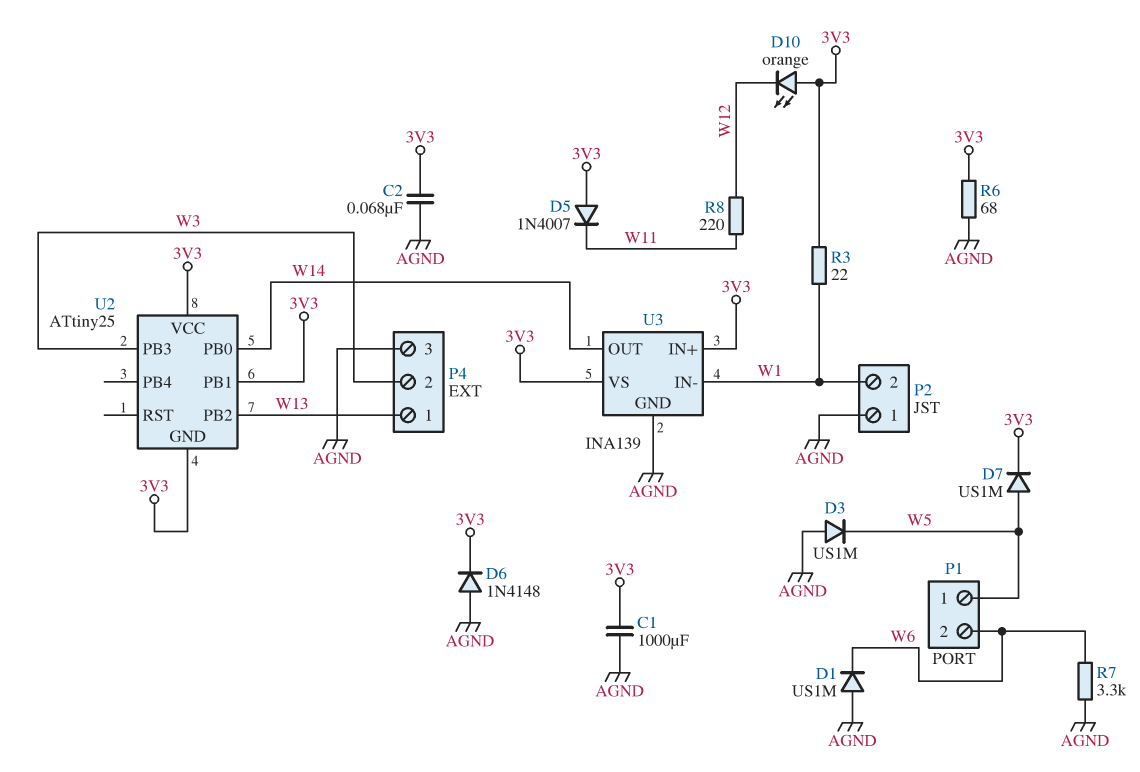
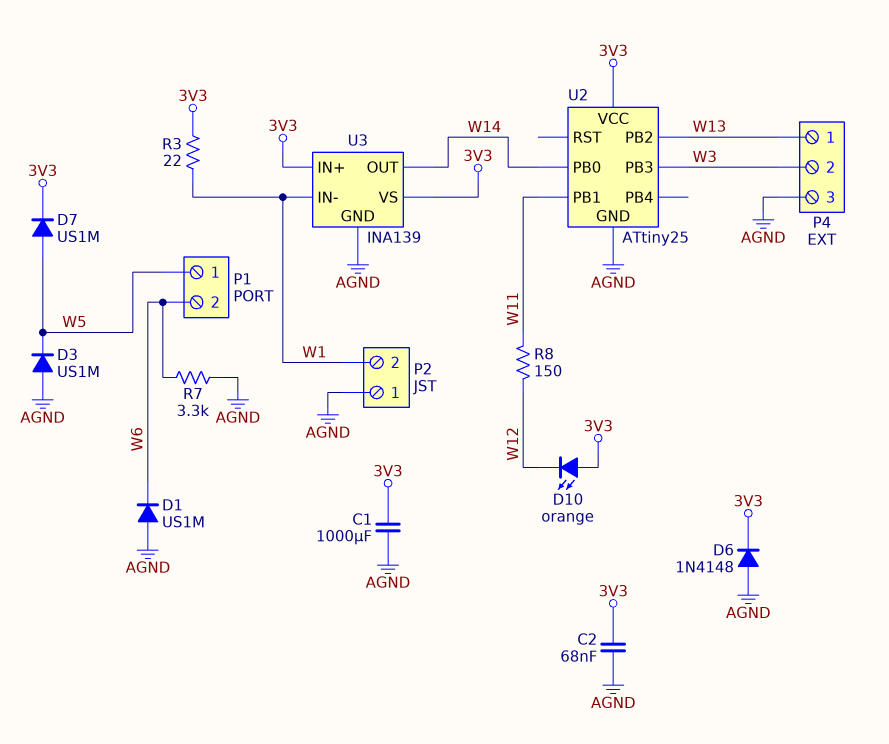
D5: diode 1N4007 (A 3V3, K W11) -> none
R6: 68 (3V3, AGND) -> none
R8: 220 (W11, W12) -> 150 (W11, W12)
U2 pin GND: 3V3 -> AGND
U2 pin PB1: 3V3 -> W11

